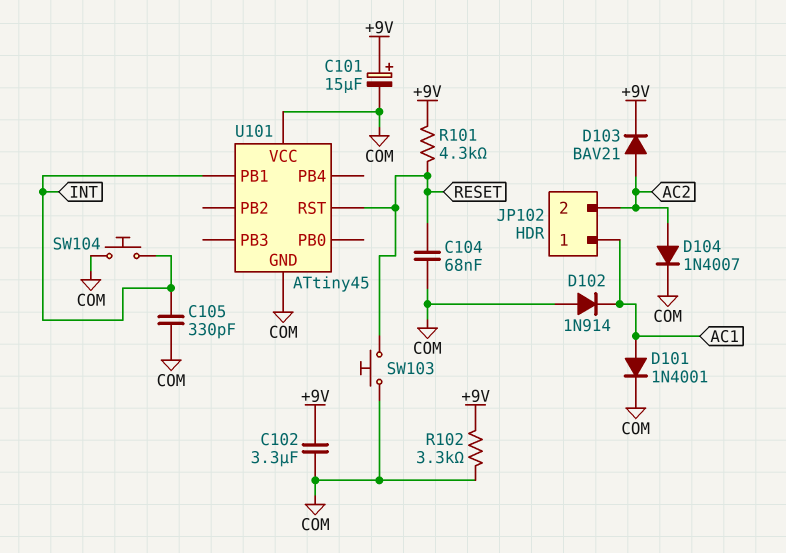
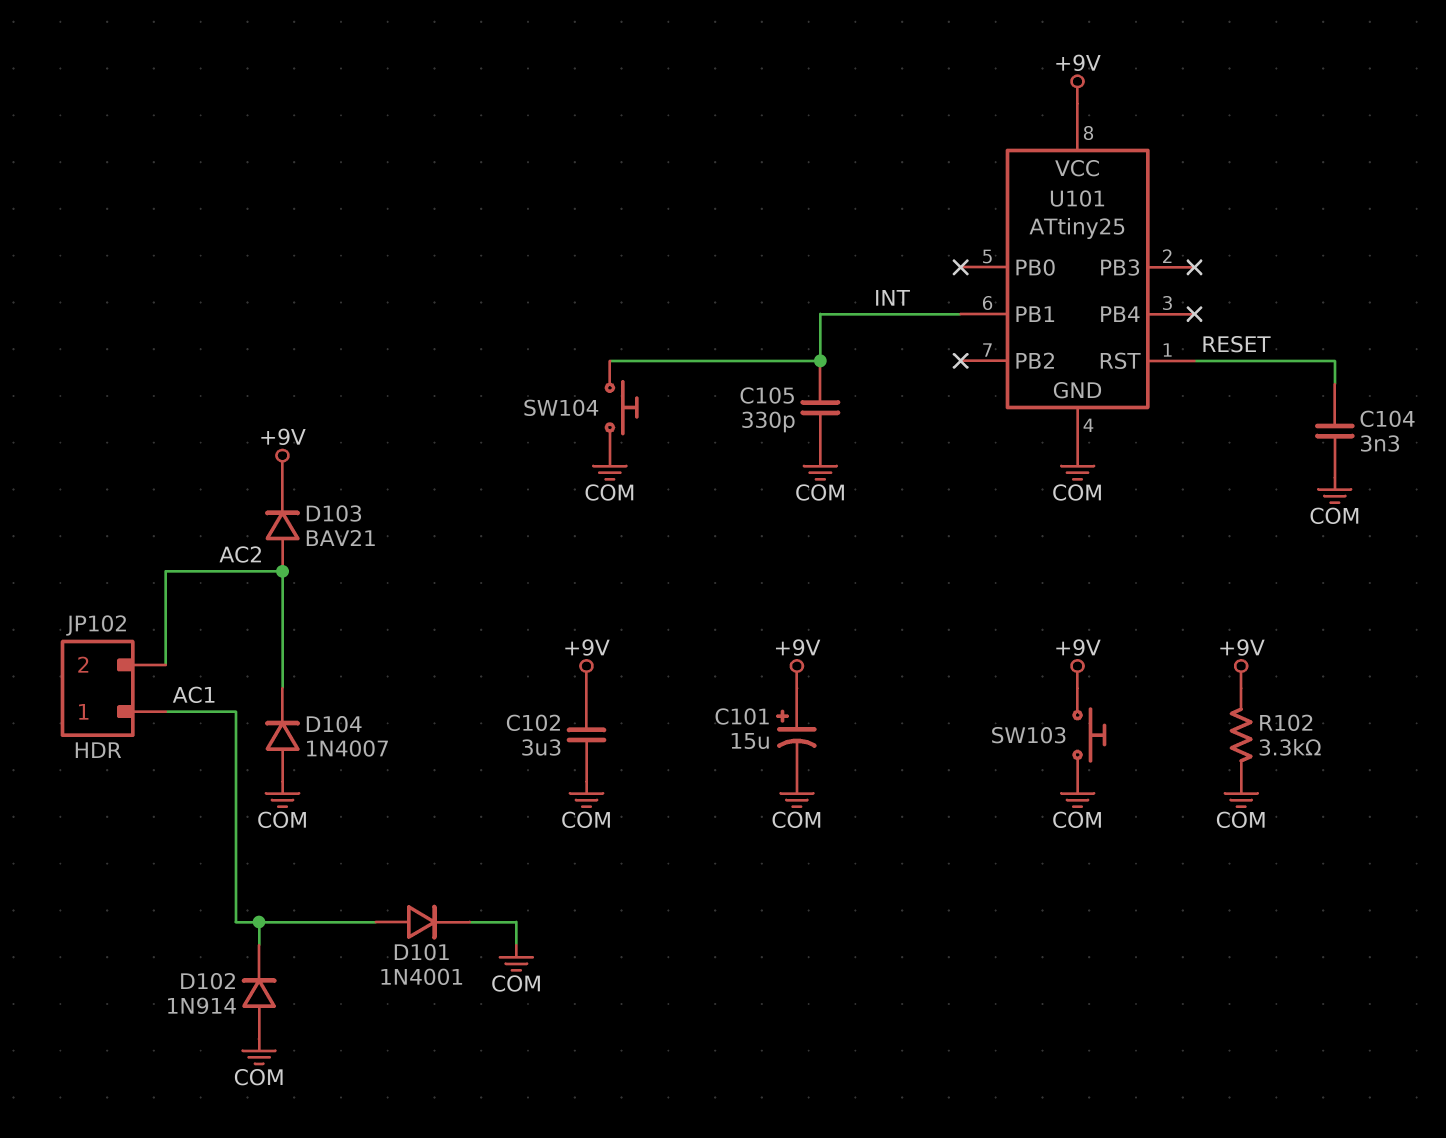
C104: 68nF (COM, RESET) -> 3.3nF (COM, RESET)
D104: diode 1N4007 (A AC2, K COM) -> diode 1N4007 (A COM, K AC2)
R101: 4.3k (+9V, RESET) -> none
SW103: button (COM, RESET) -> button (+9V, COM)
U101: ATtiny45 -> ATtiny25
U101 pin VCC: COM -> +9V

